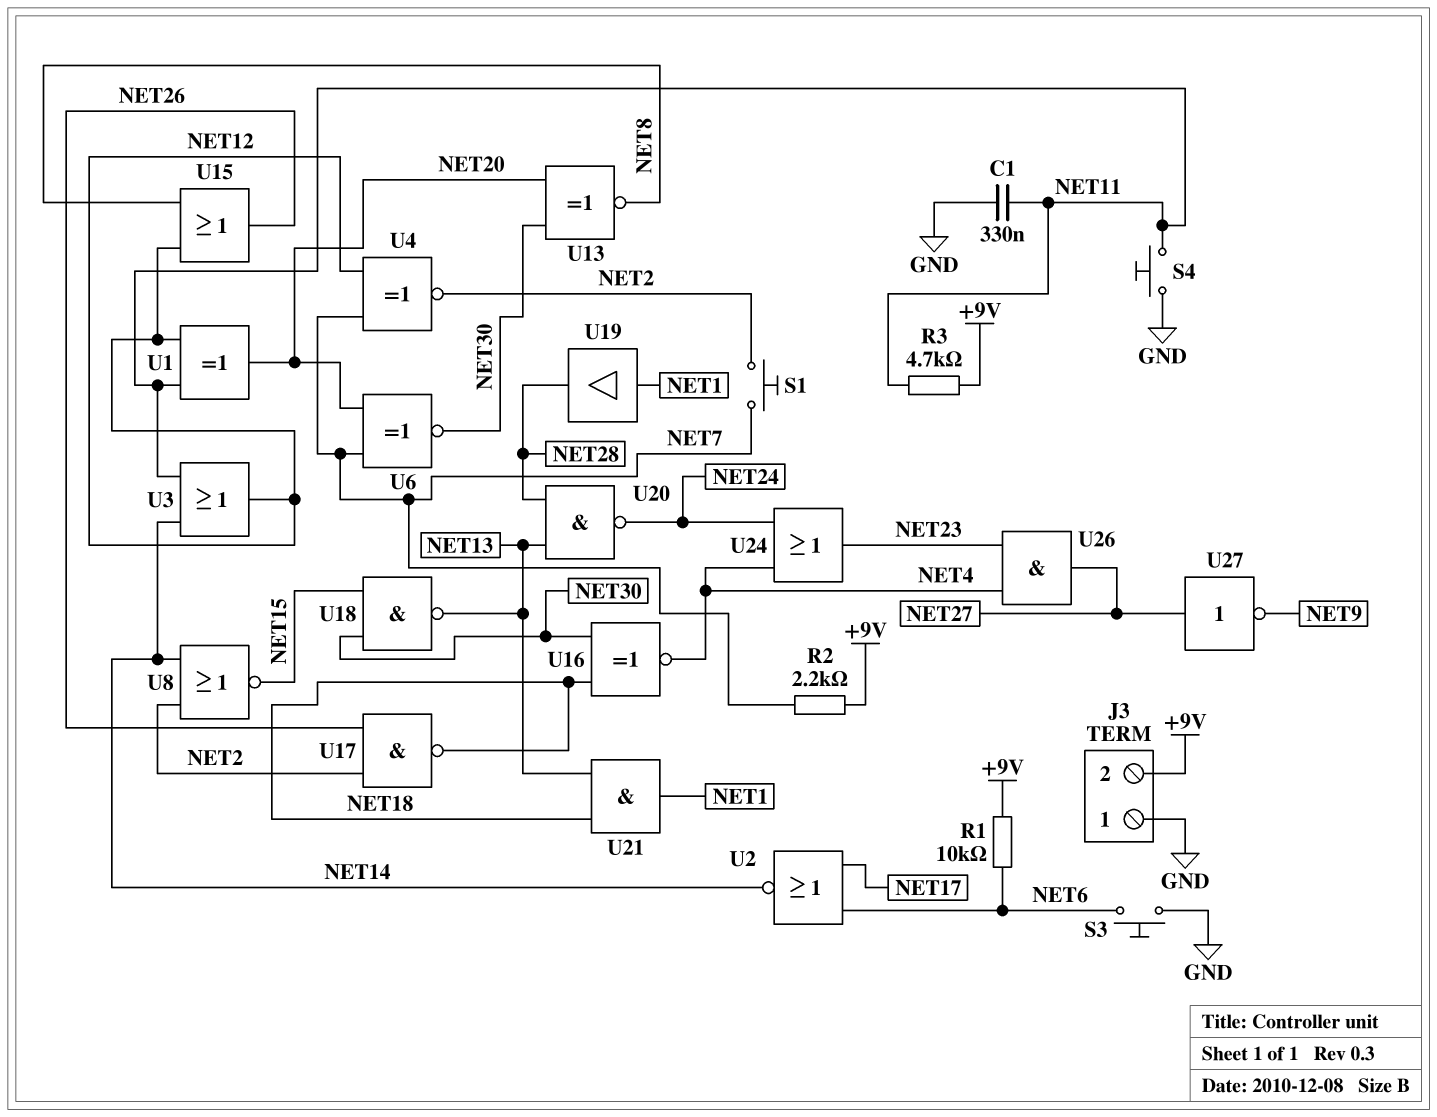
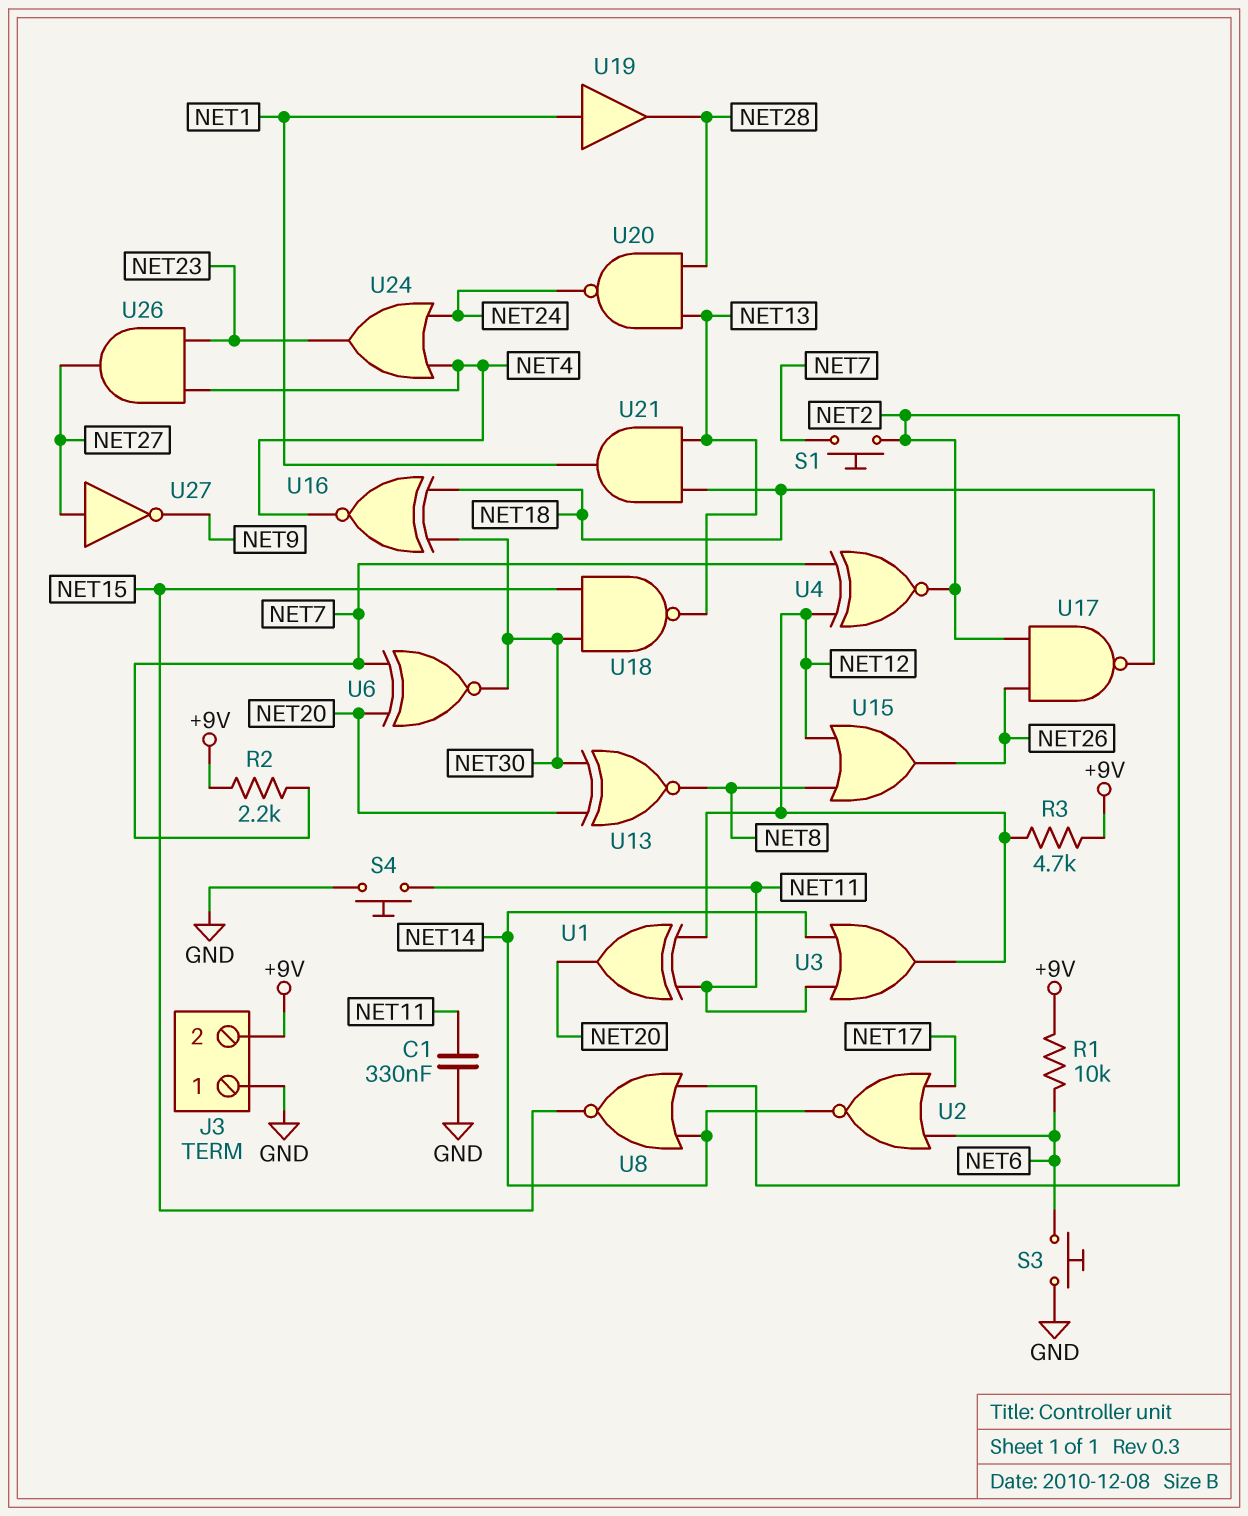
R3: 4.7k (+9V, NET11) -> 4.7k (+9V, NET12)

